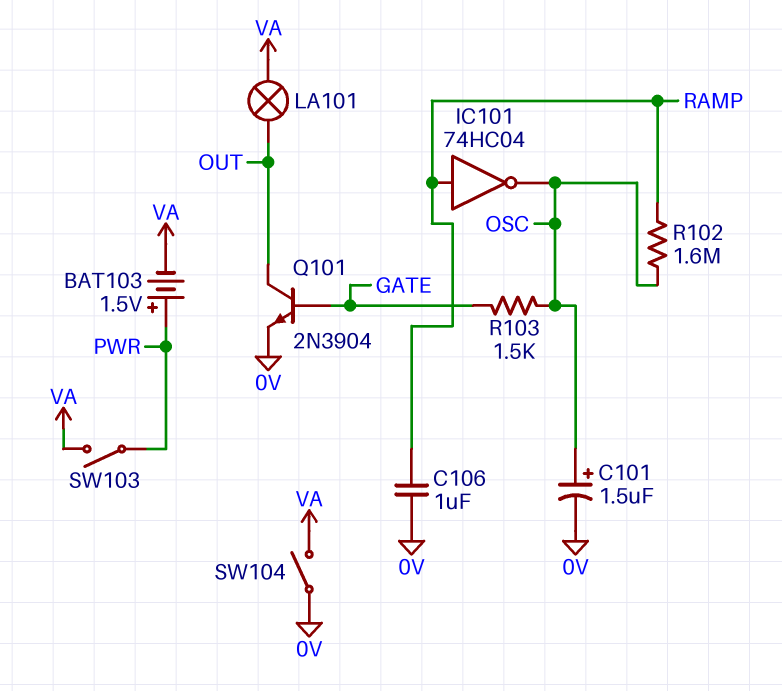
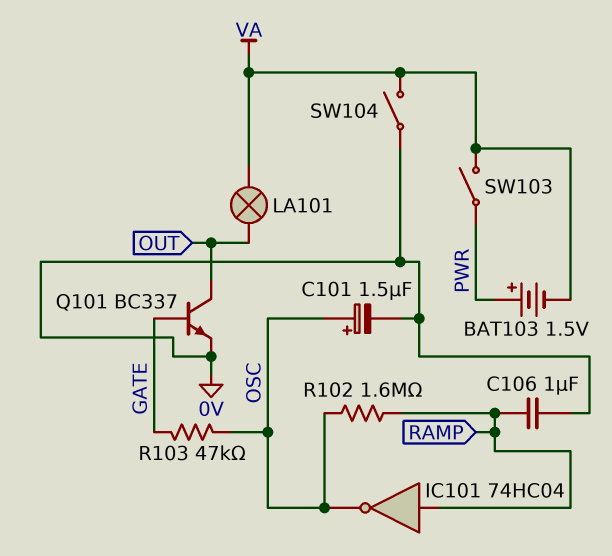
Q101: NPN 2N3904 (B GATE, C OUT, E 0V) -> NPN BC337 (B GATE, C OUT, E 0V)
R103: 1.5k (GATE, OSC) -> 47k (GATE, OSC)

